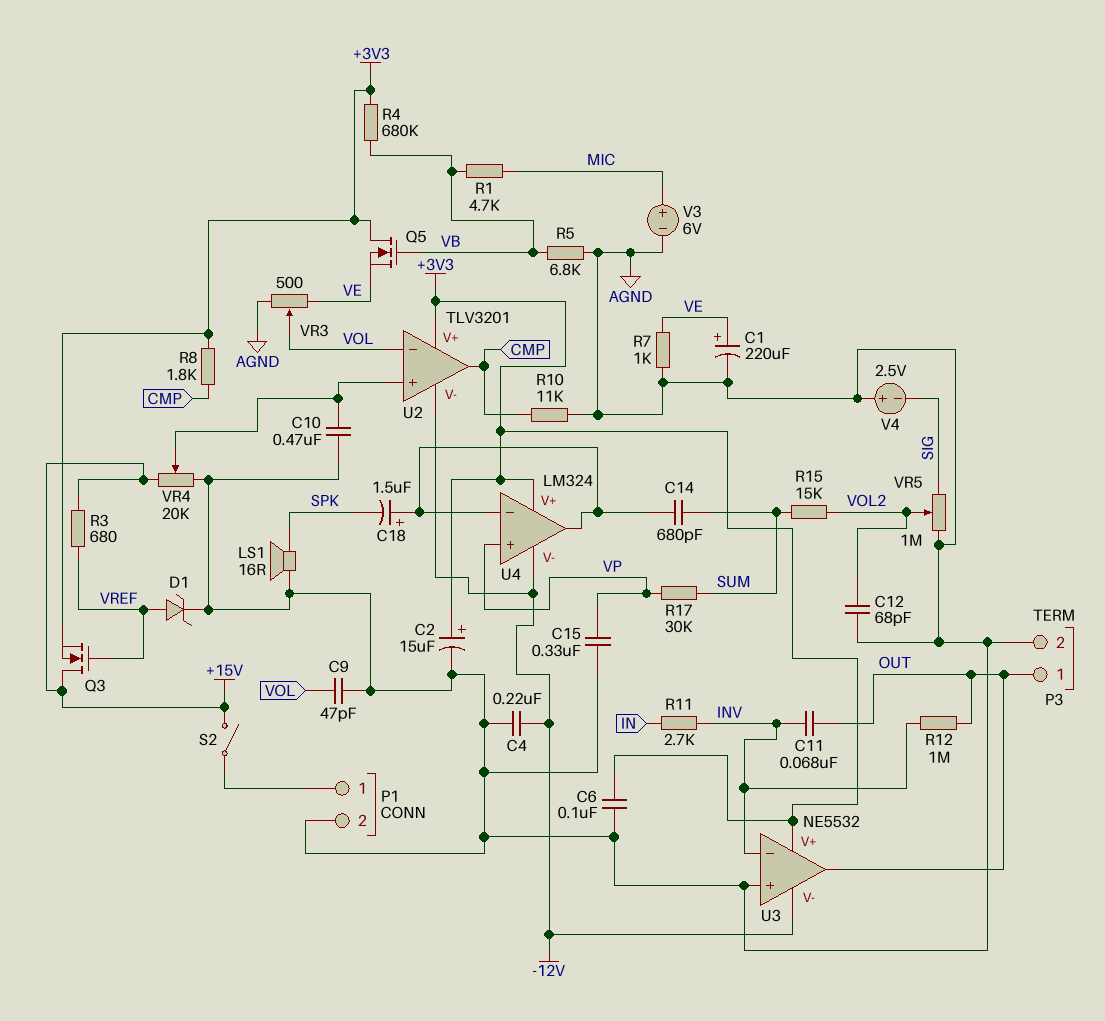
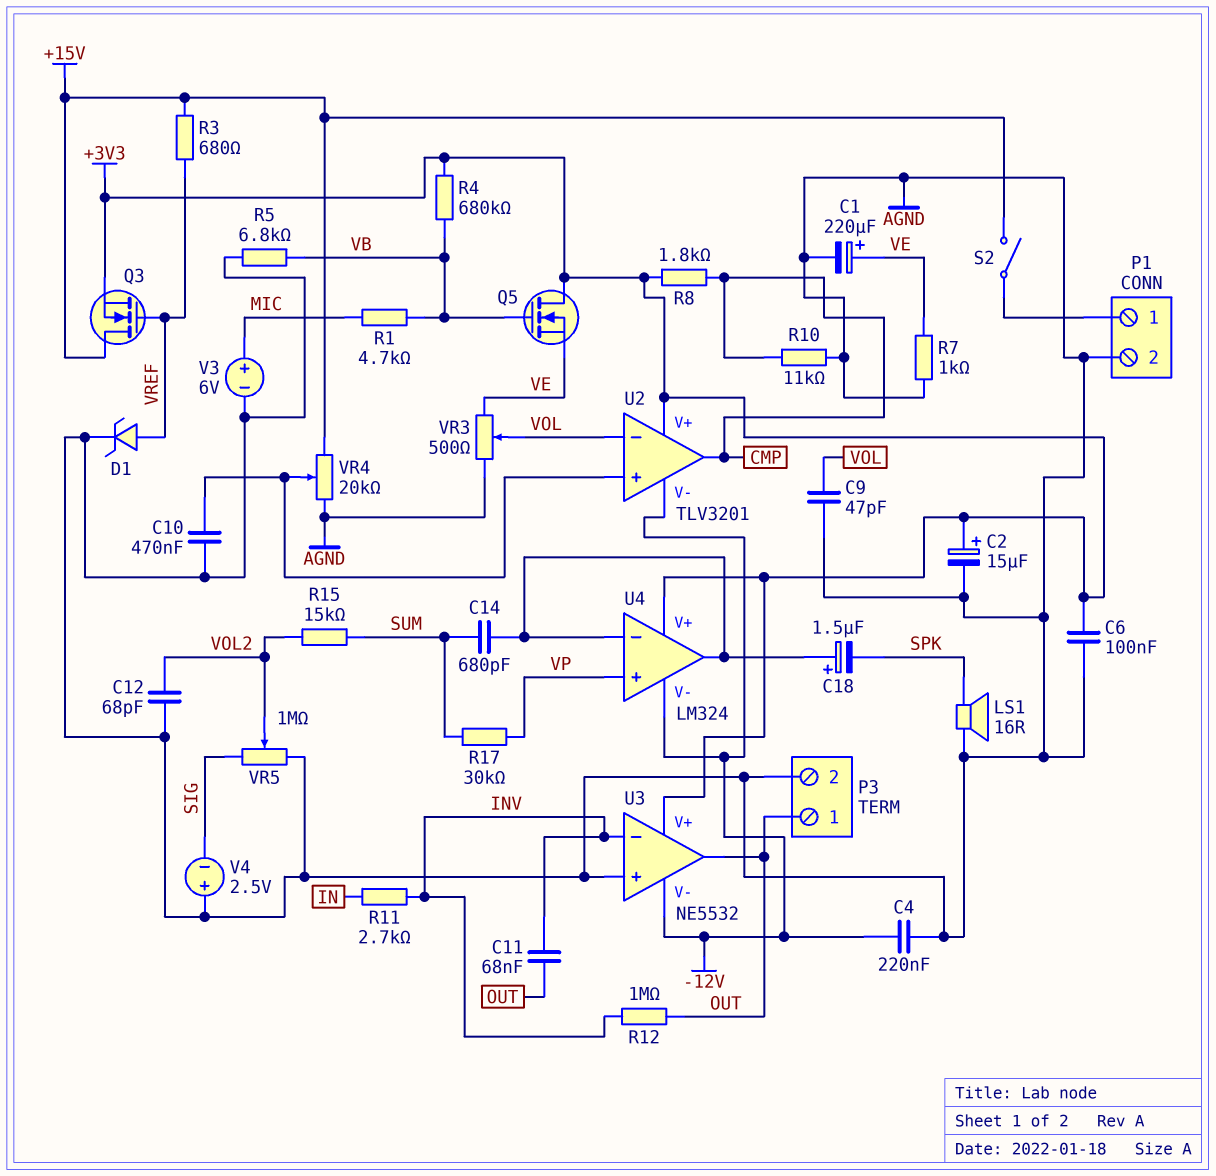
C15: 330nF (AGND, VP) -> none

